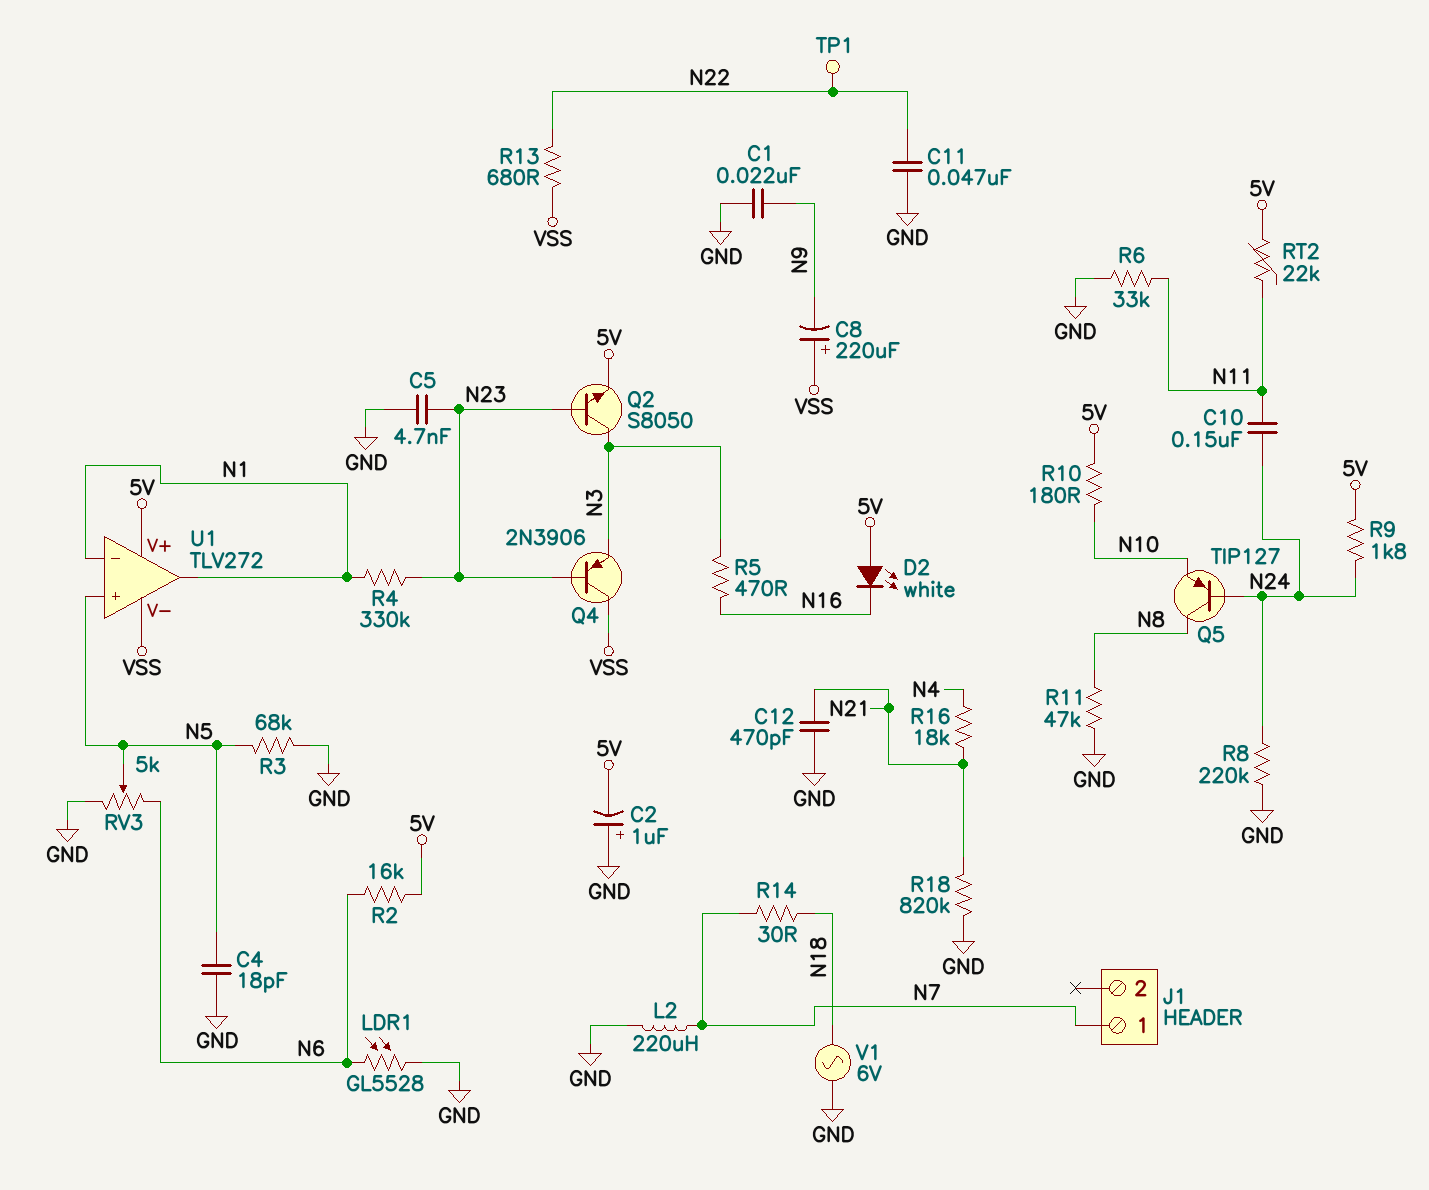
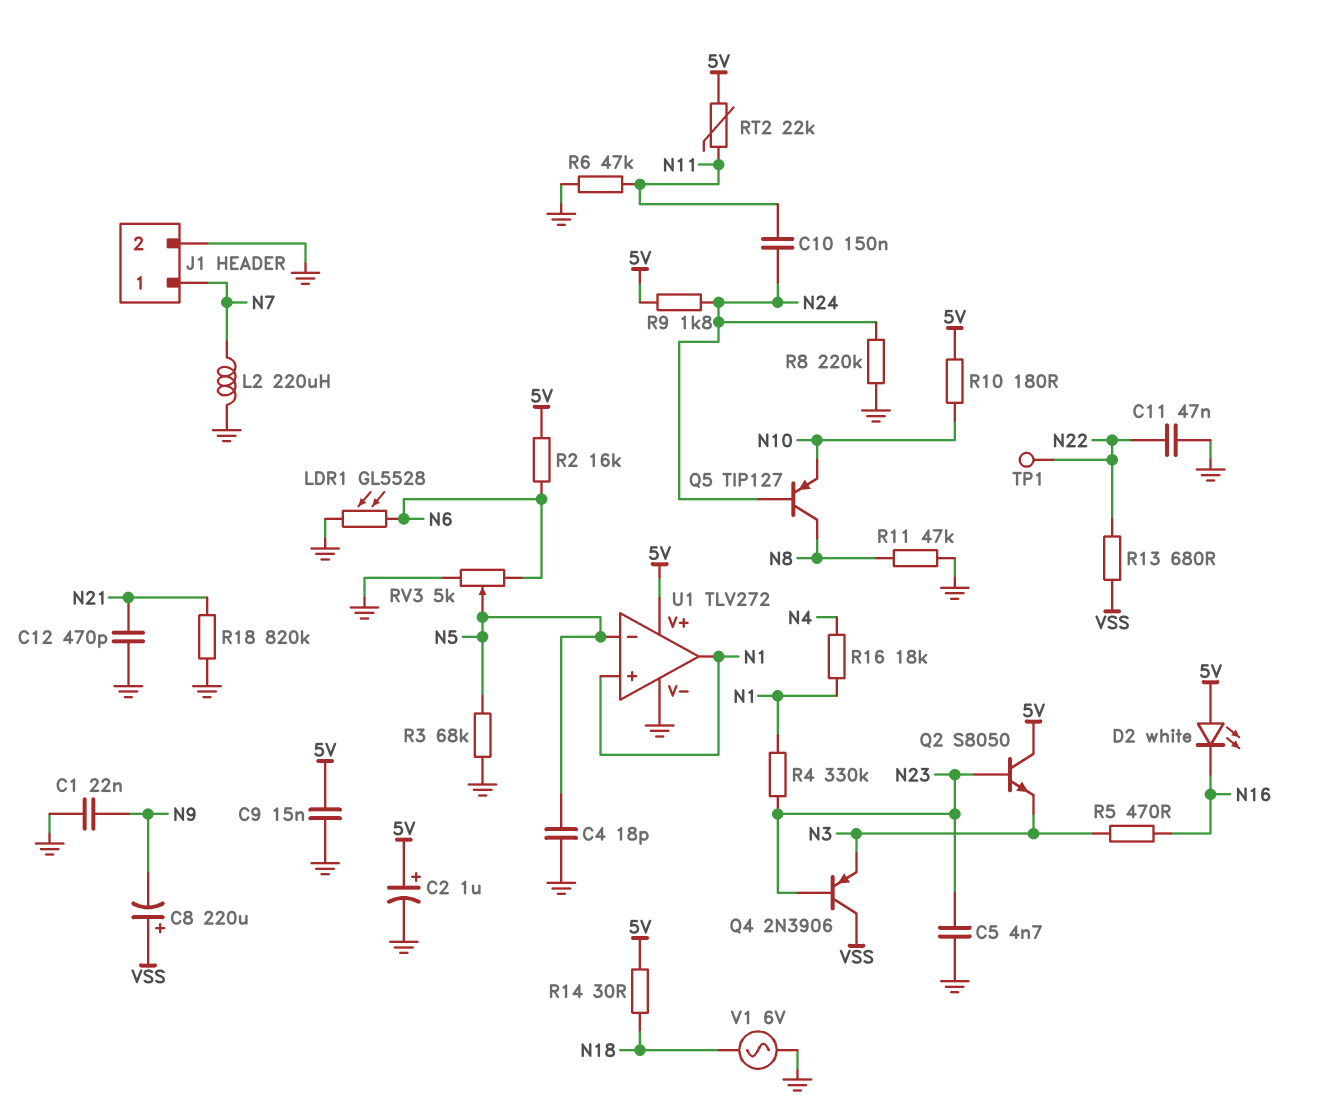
C2: 1uF (plus GND, minus 5V) -> 1uF (plus 5V, minus GND)
C9: none -> 15nF (5V, GND)
J1 pin 2: none -> GND
Q2: NPN S8050 (B N23, C N3, E 5V) -> NPN S8050 (B N23, C 5V, E N3)
R6: 33k (GND, N11) -> 47k (GND, N11)
R14: 30 (N7, N18) -> 30 (5V, N18)
R16: 18k (N4, N21) -> 18k (N1, N4)
U1 pin V-: VSS -> GND
U1 pin in+: N5 -> N1
U1 pin in-: N1 -> N5

